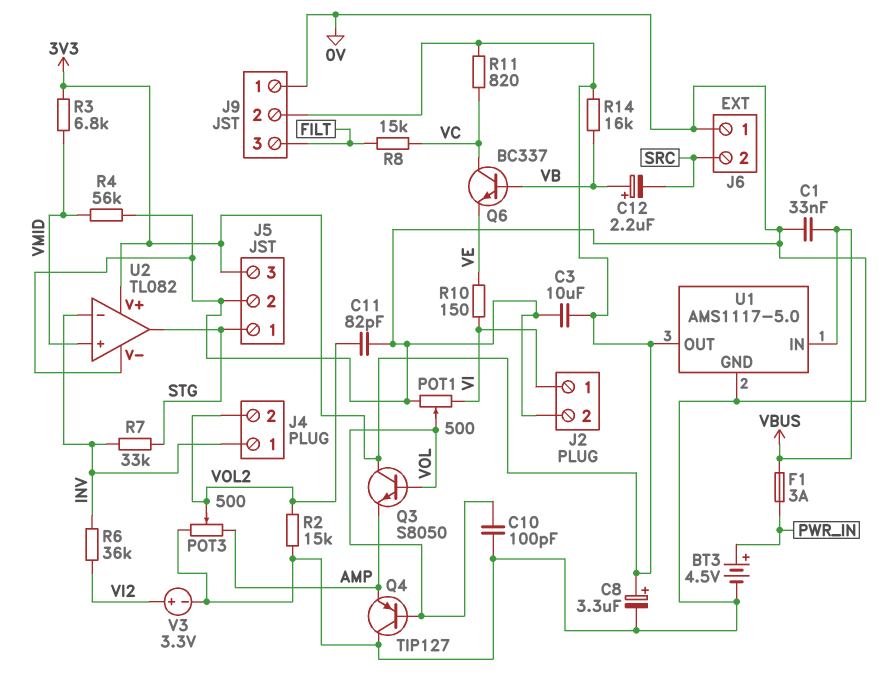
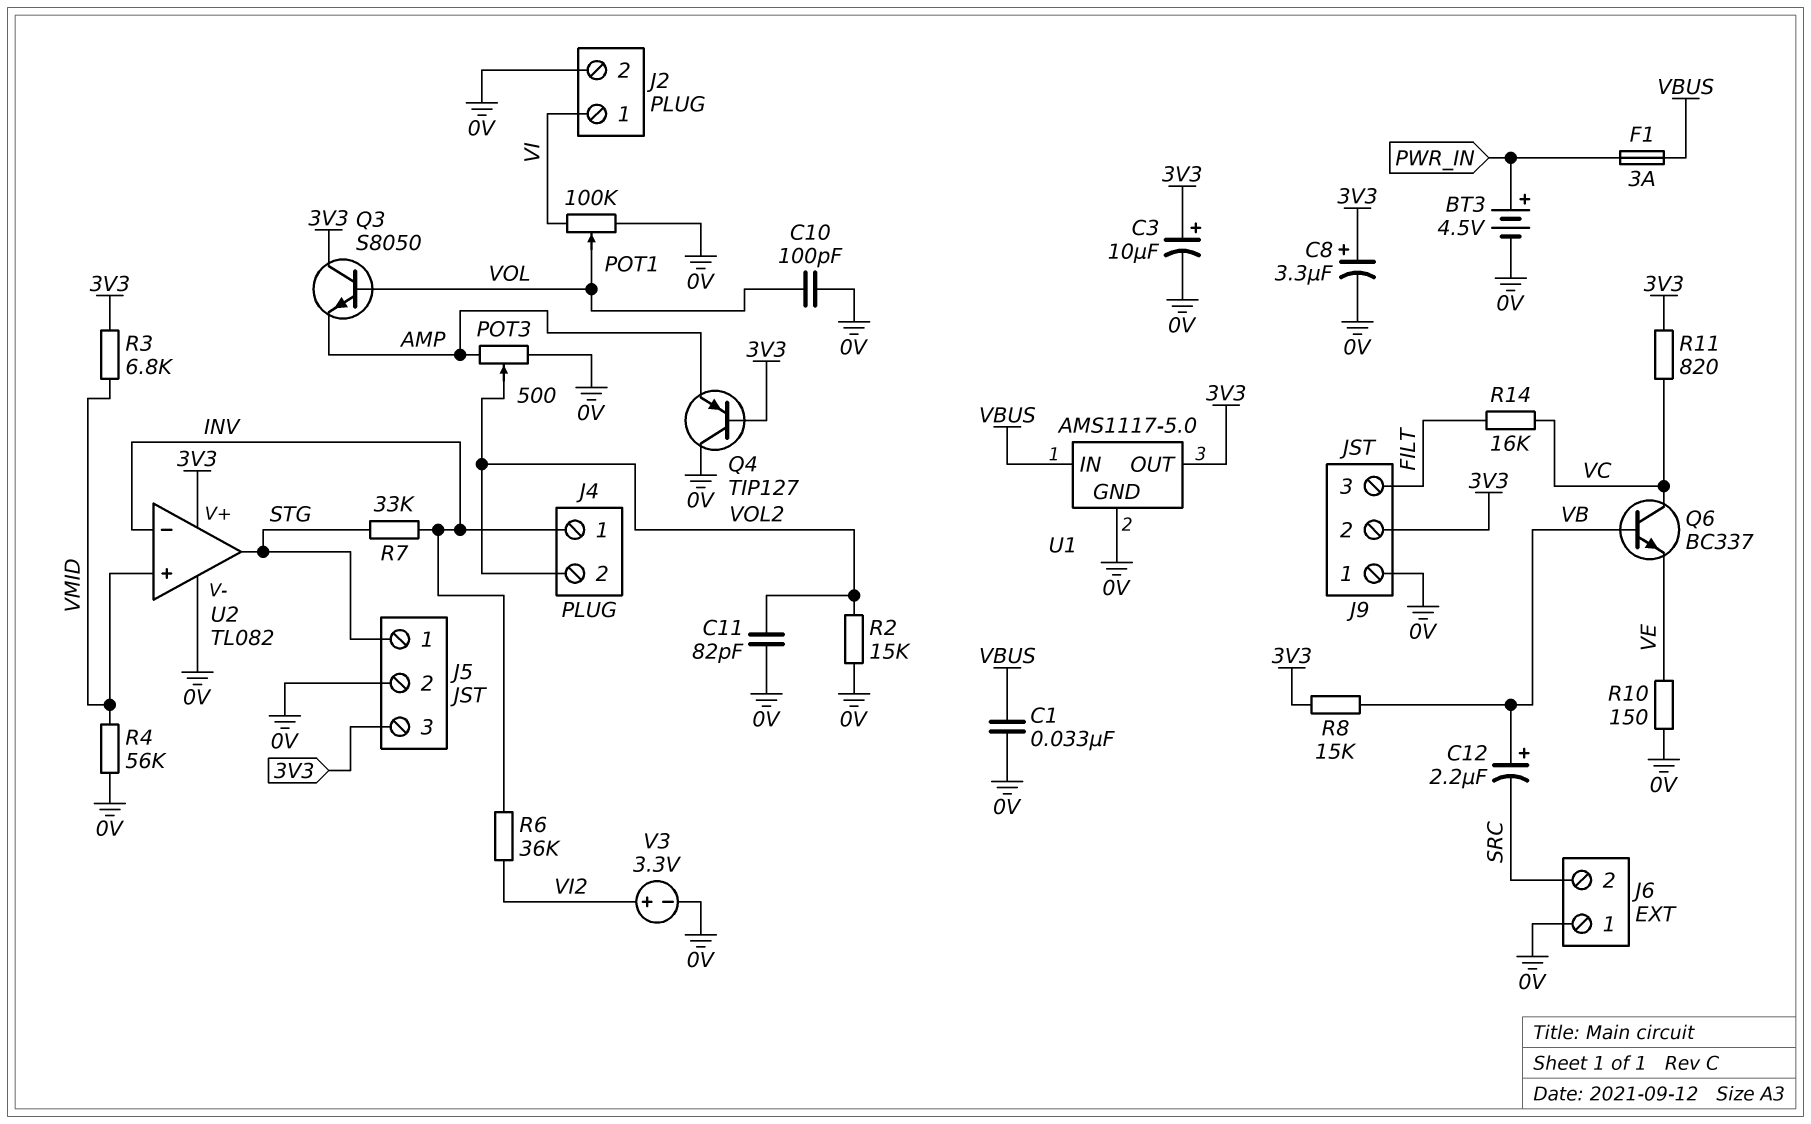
C3: 10uF (0V, 3V3) -> 10uF (plus 3V3, minus 0V)
POT1: 500 (0V, VI, wiper VOL) -> 100k (0V, VI, wiper VOL)
Q4: PNP TIP127 (B VOL, C 0V, E AMP) -> PNP TIP127 (B 3V3, C 0V, E AMP)
R8: 15k (FILT, VC) -> 15k (3V3, VB)
R10: 150 (VE, VI) -> 150 (0V, VE)
R14: 16k (3V3, VB) -> 16k (FILT, VC)

